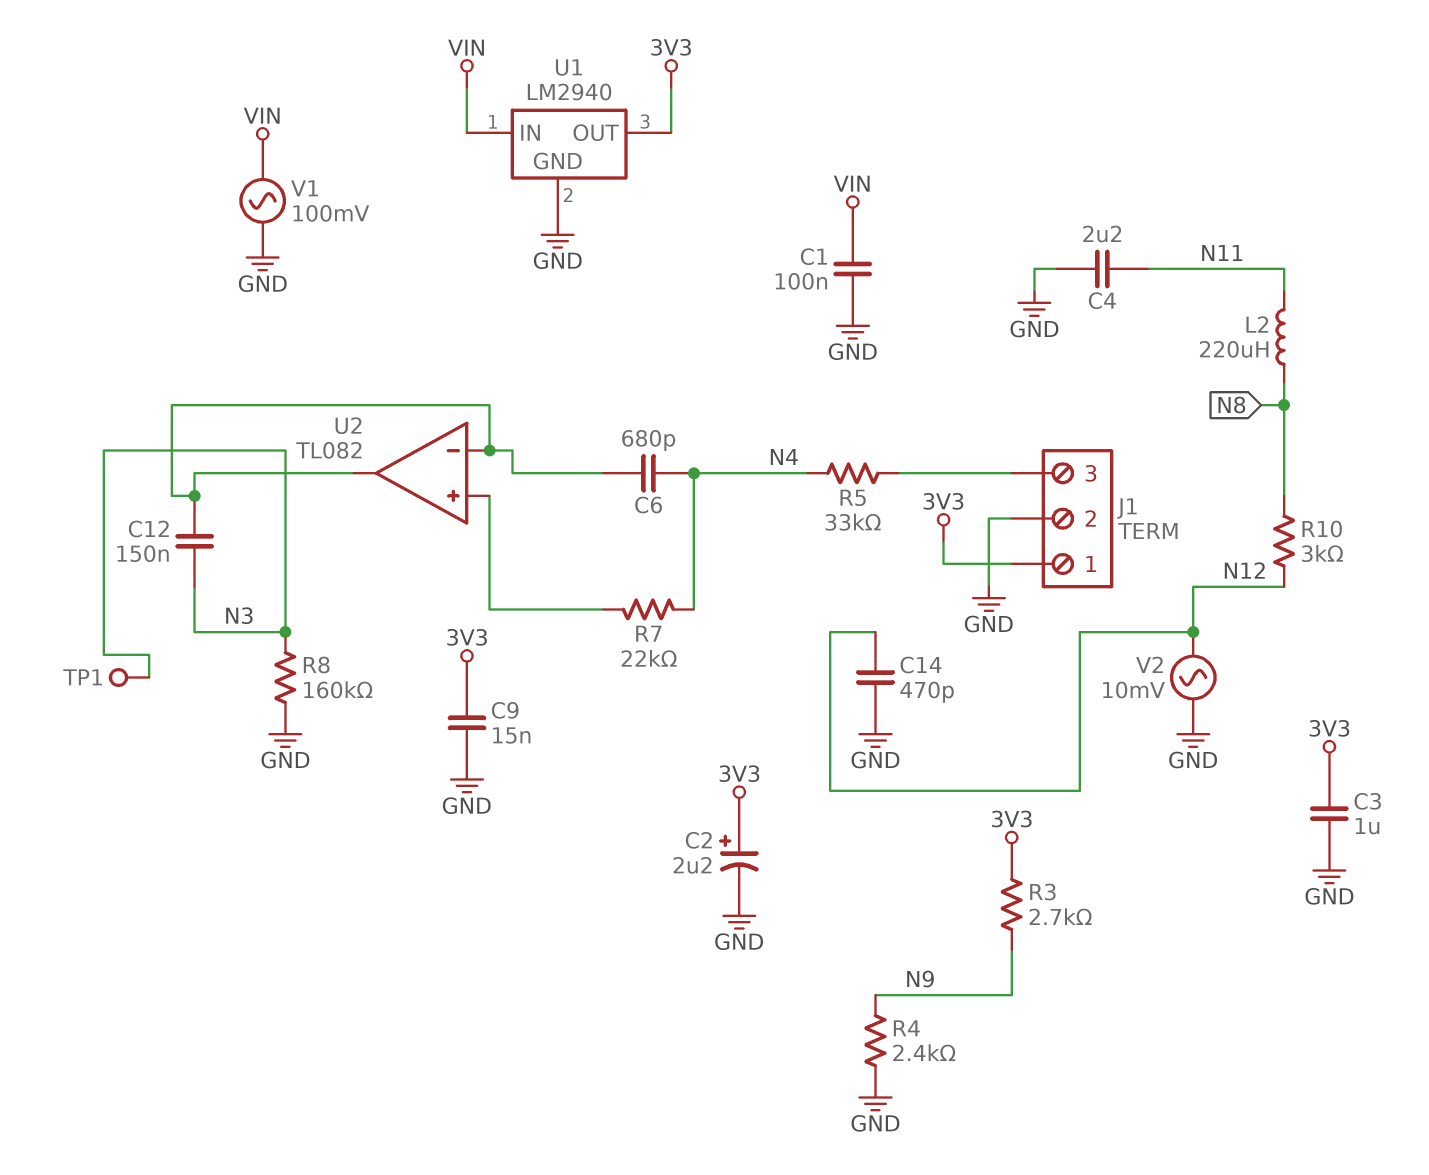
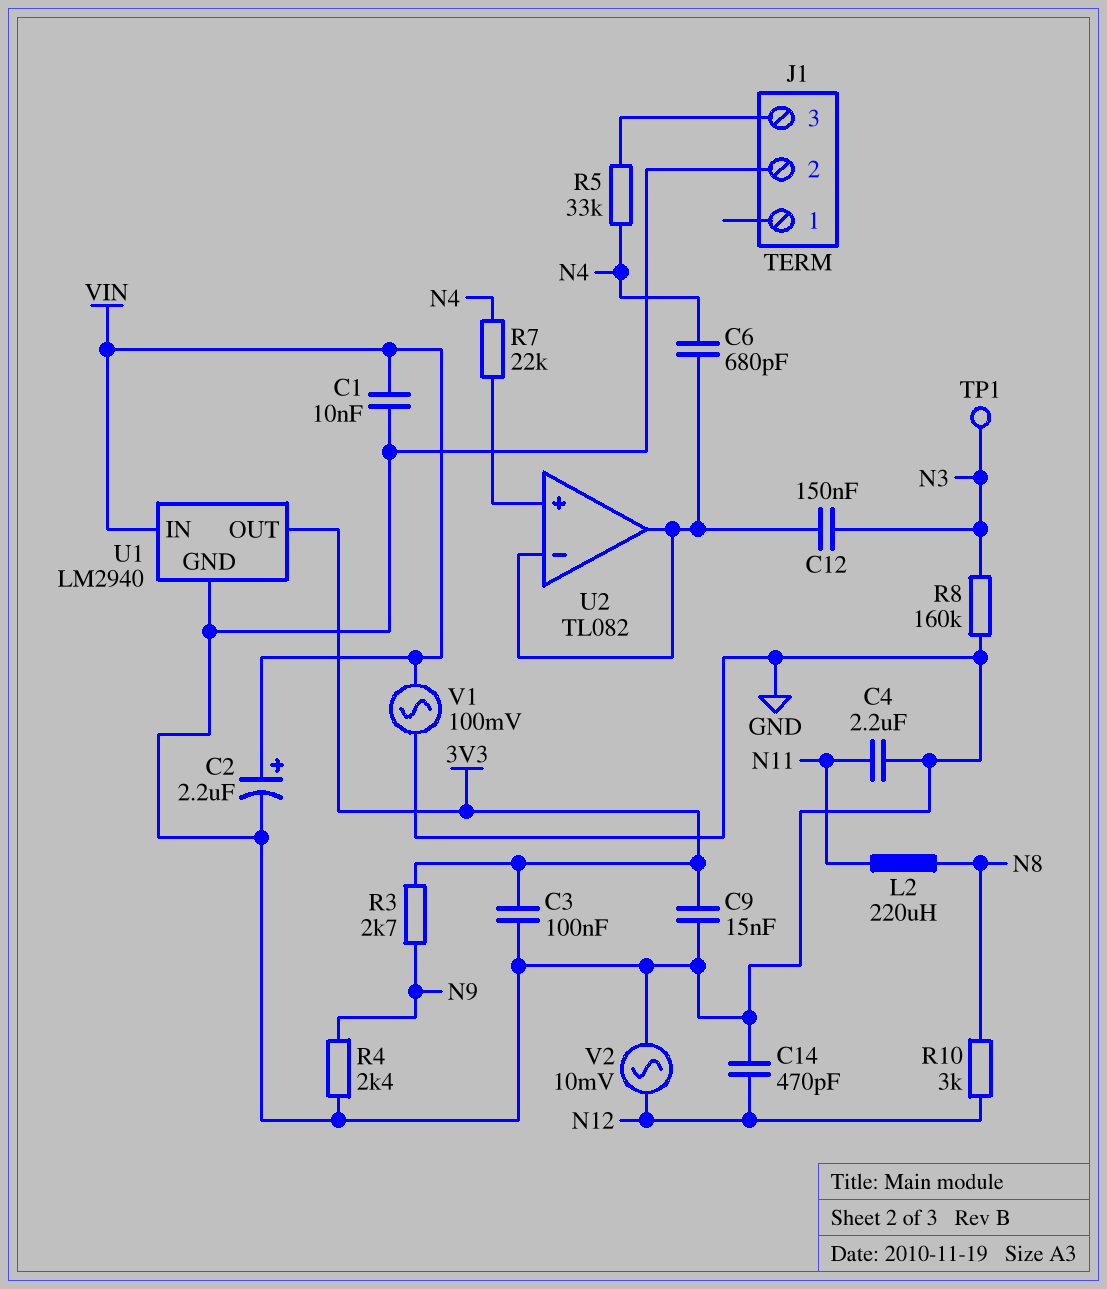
C1: 100nF (GND, VIN) -> 10nF (GND, VIN)
C2: 2.2uF (plus 3V3, minus GND) -> 2.2uF (plus VIN, minus GND)
C3: 1uF (3V3, GND) -> 100nF (3V3, GND)
J1 pin 1: 3V3 -> none

